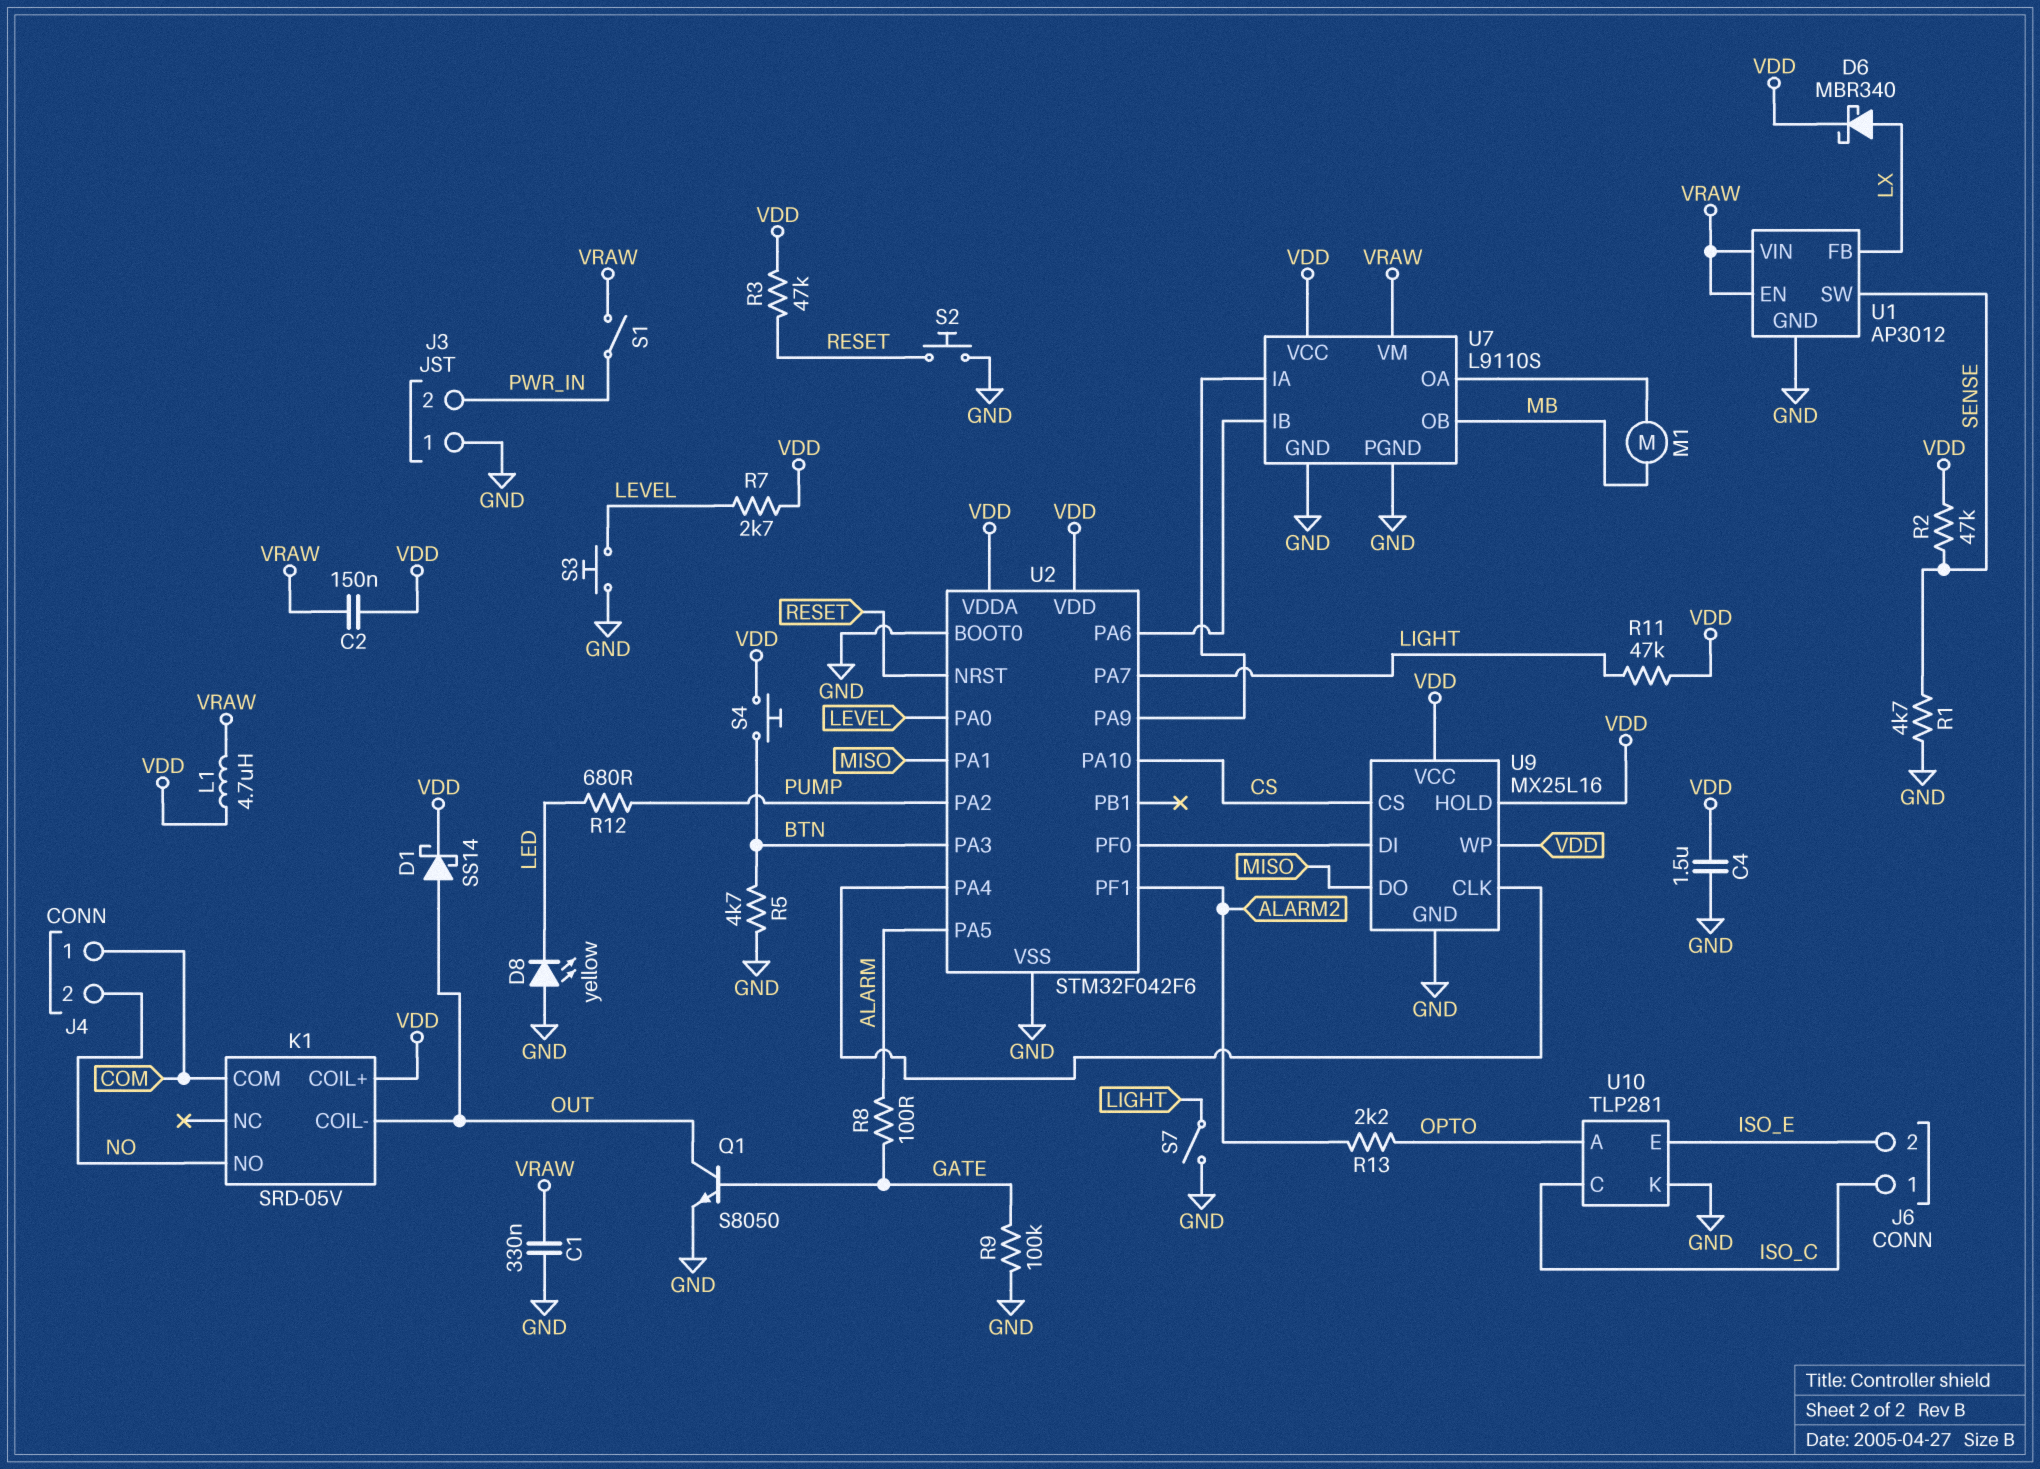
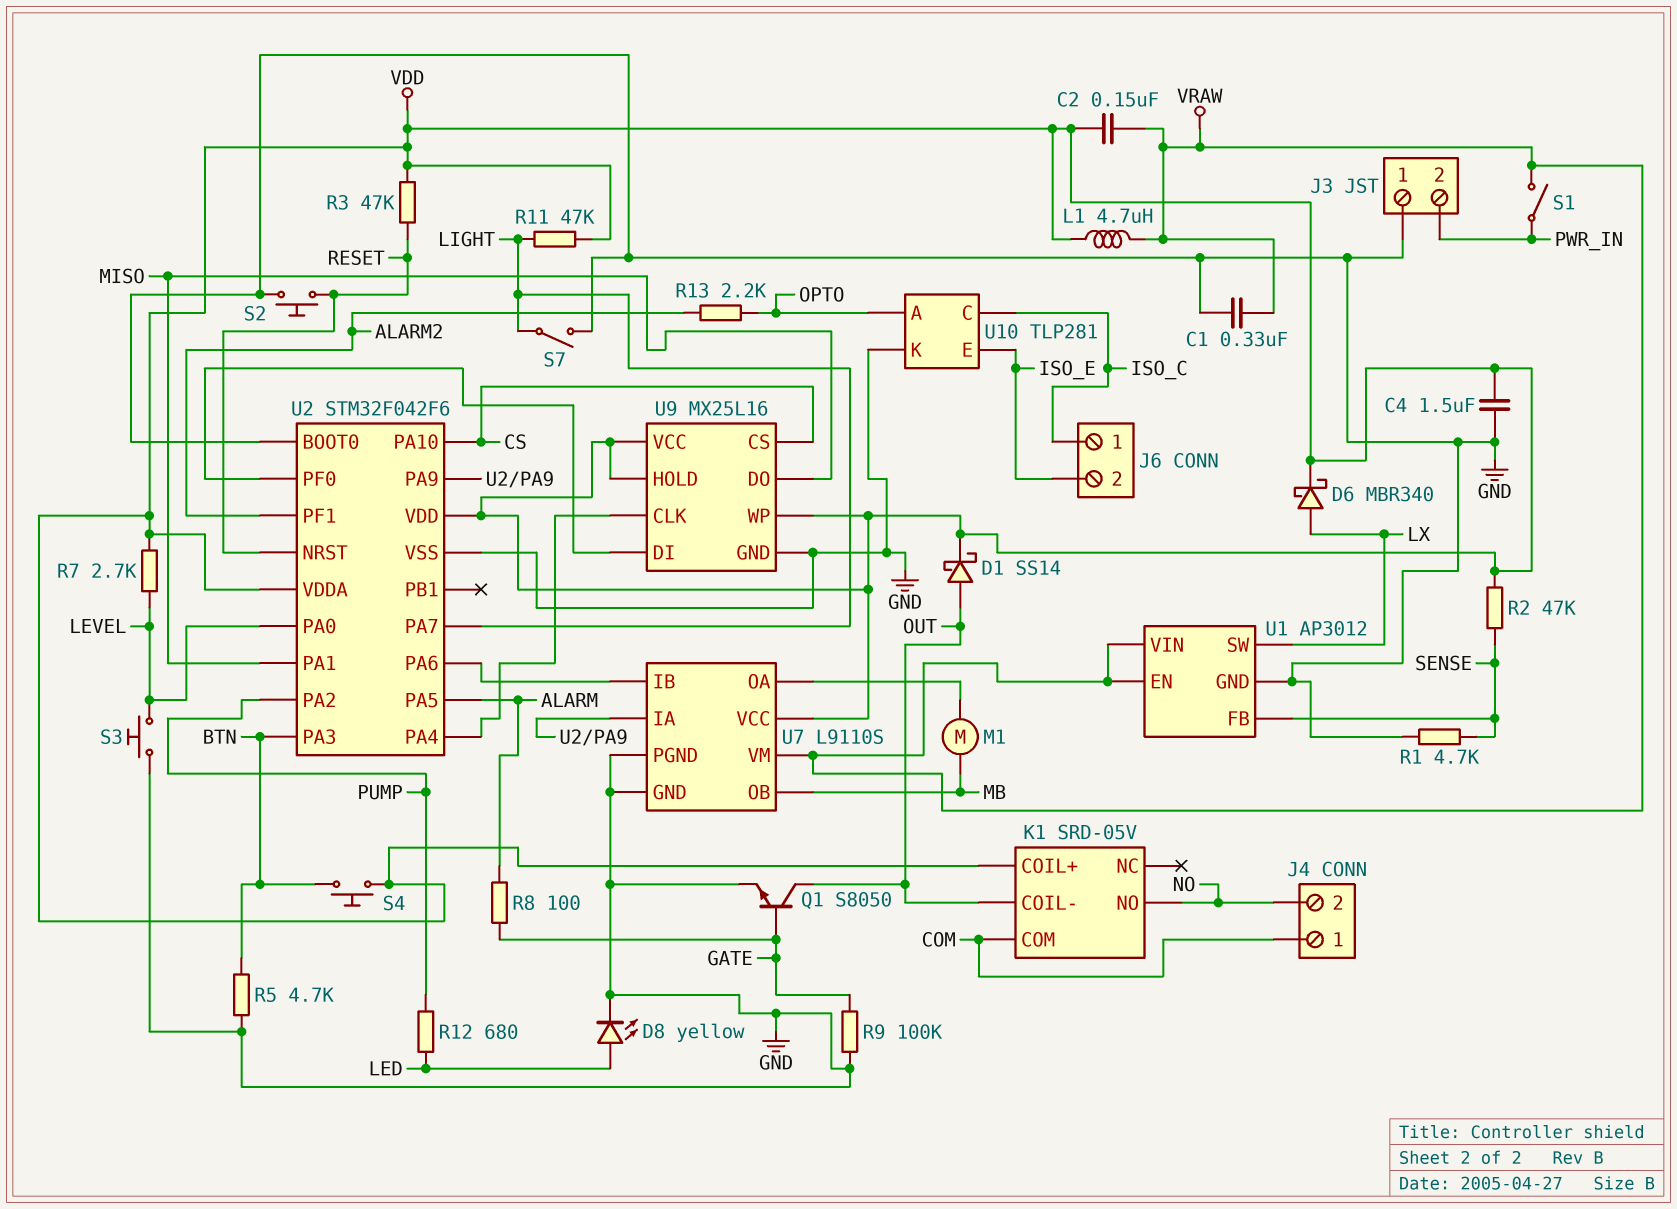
D8: LED yellow (A GND, K LED) -> LED yellow (A LED, K GND)
U1 pin FB: LX -> SENSE
U1 pin SW: SENSE -> LX

